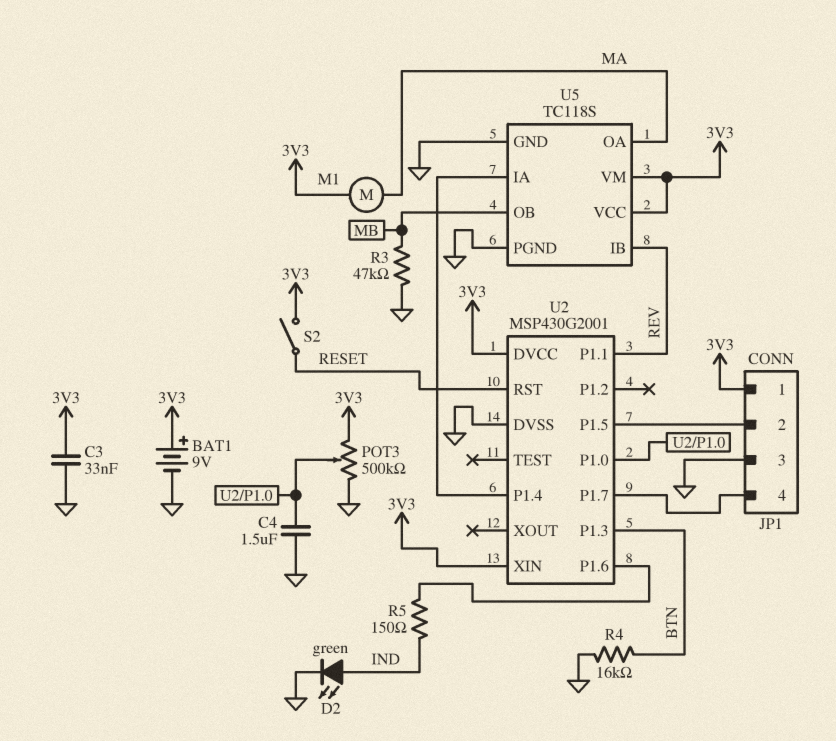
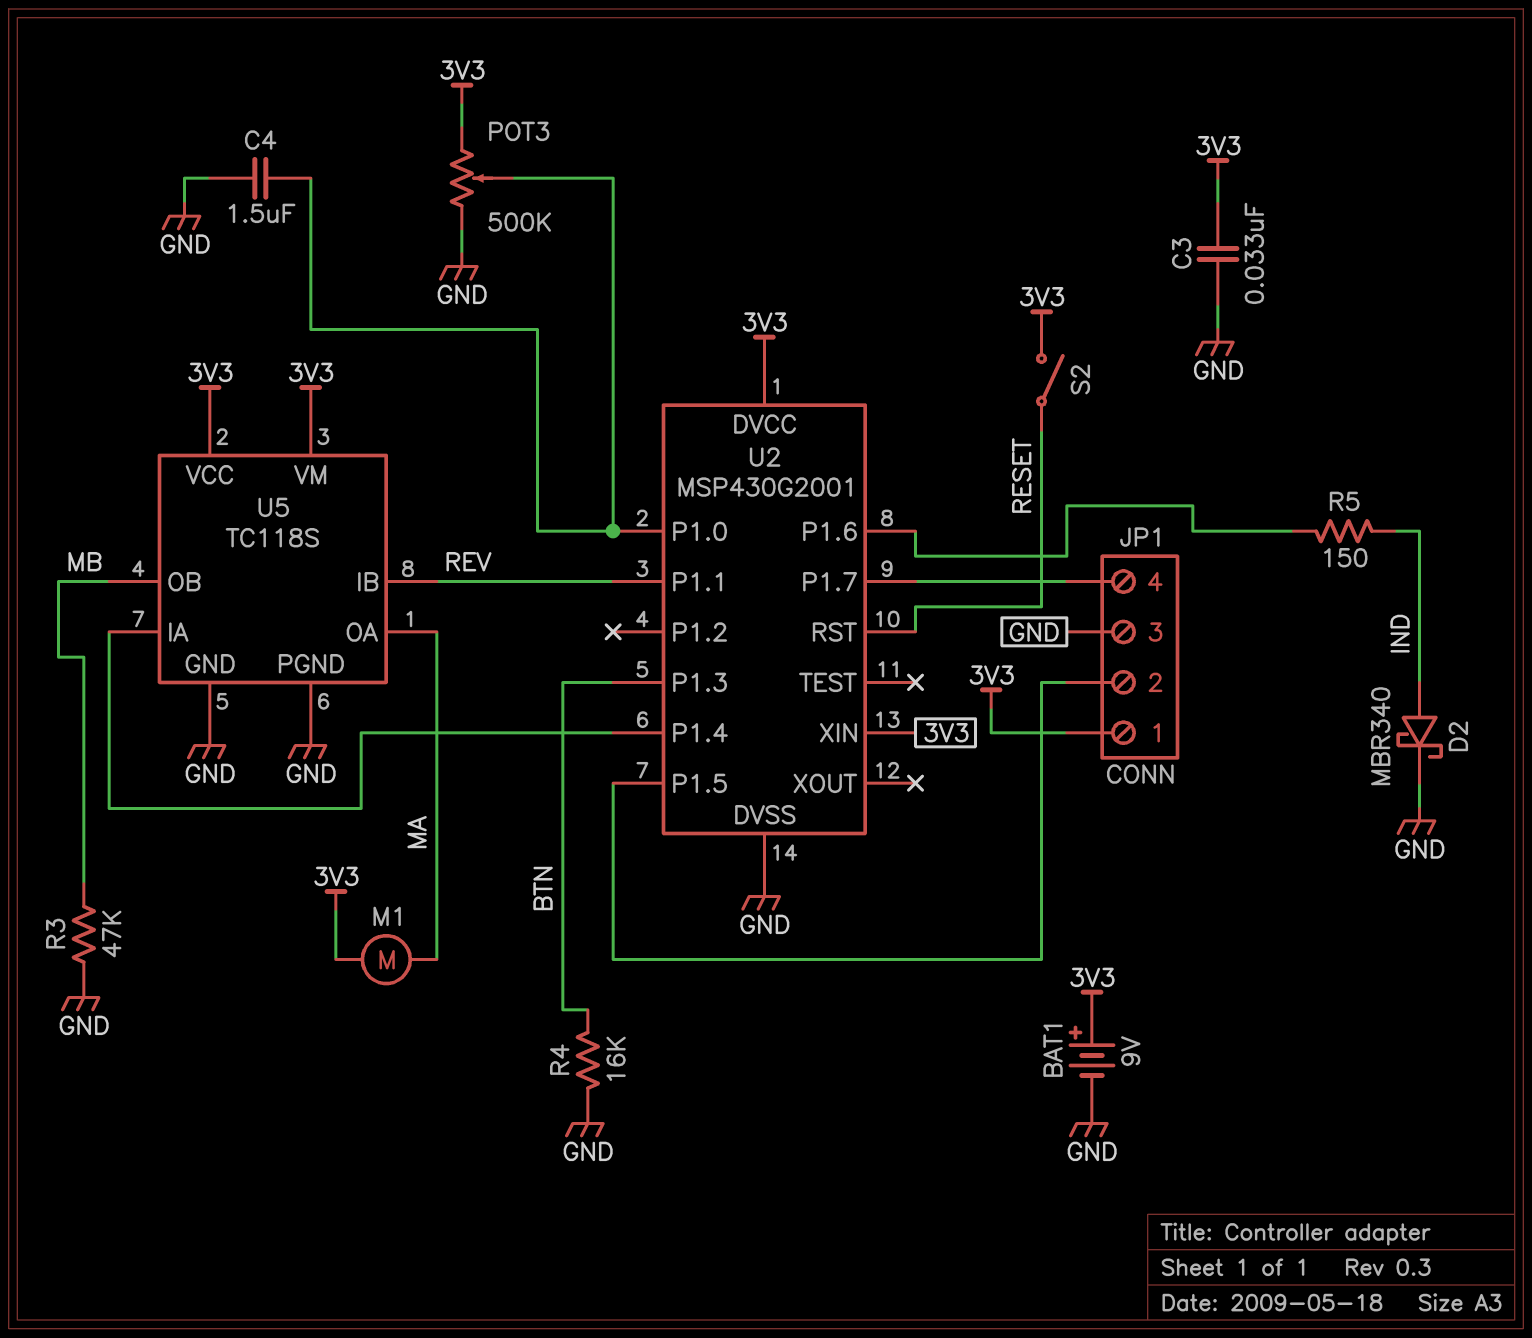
D2: LED green (A IND, K GND) -> schottky MBR340 (A IND, K GND)

